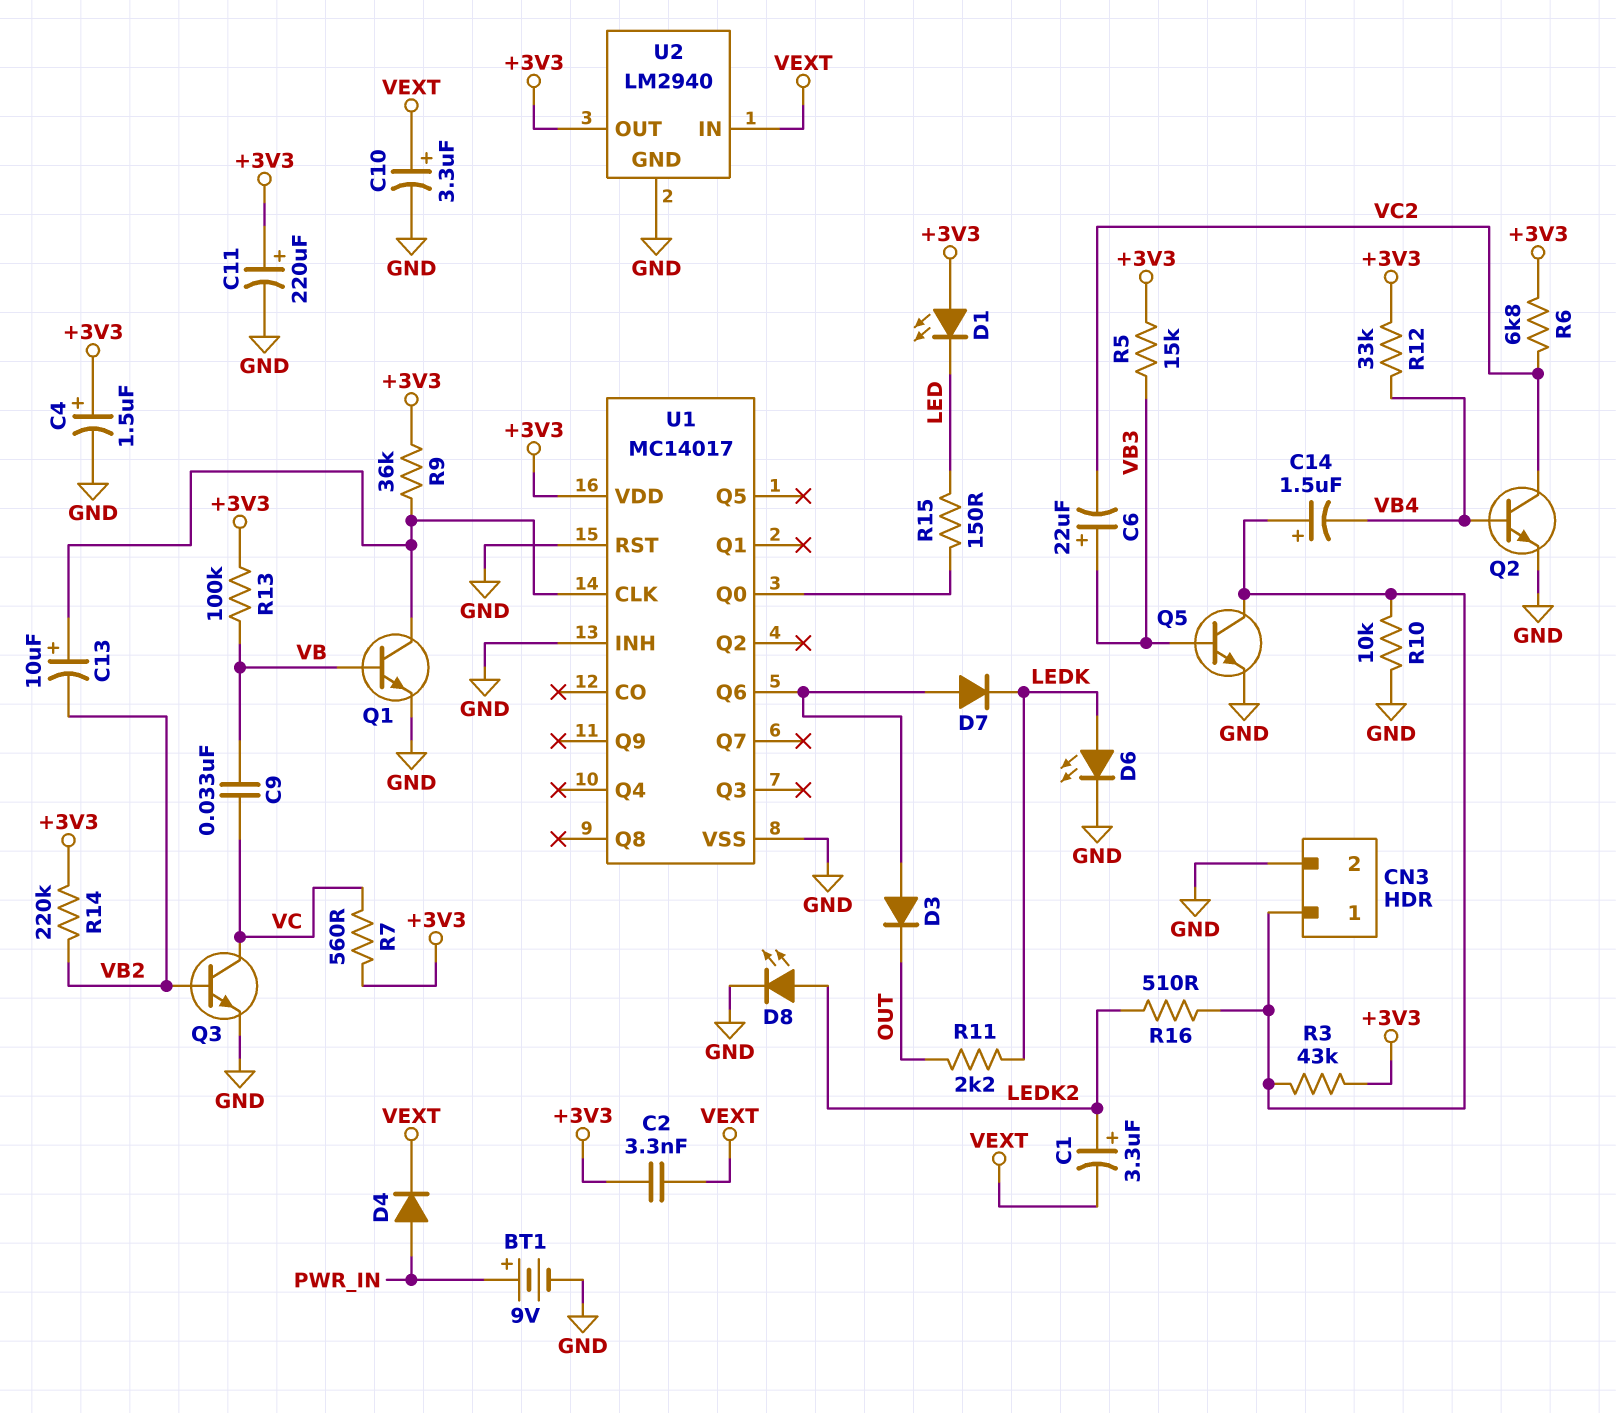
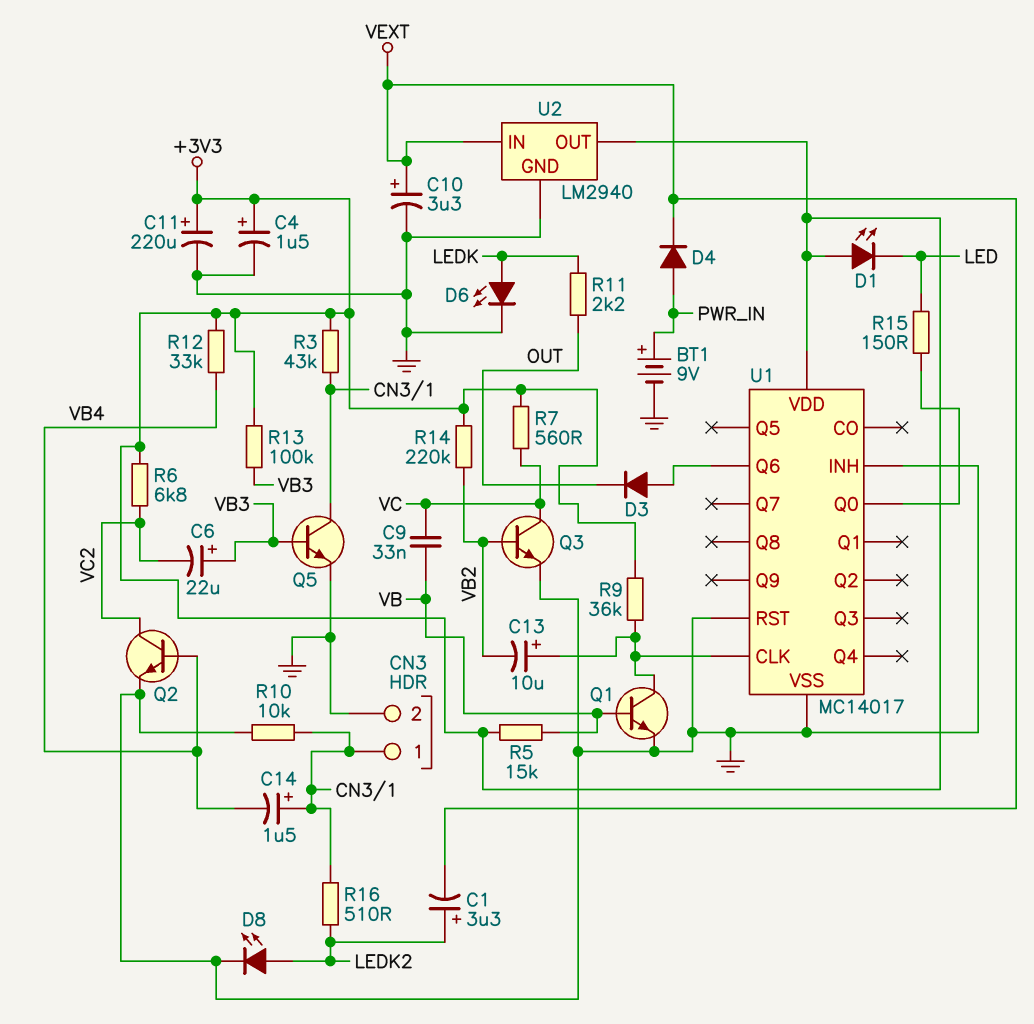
C2: 3.3nF (+3V3, VEXT) -> none
D7: diode (A U1/Q6, K LEDK) -> none
R5: 15k (+3V3, VB3) -> 15k (+3V3, VB)
R13: 100k (+3V3, VB) -> 100k (+3V3, VB3)

